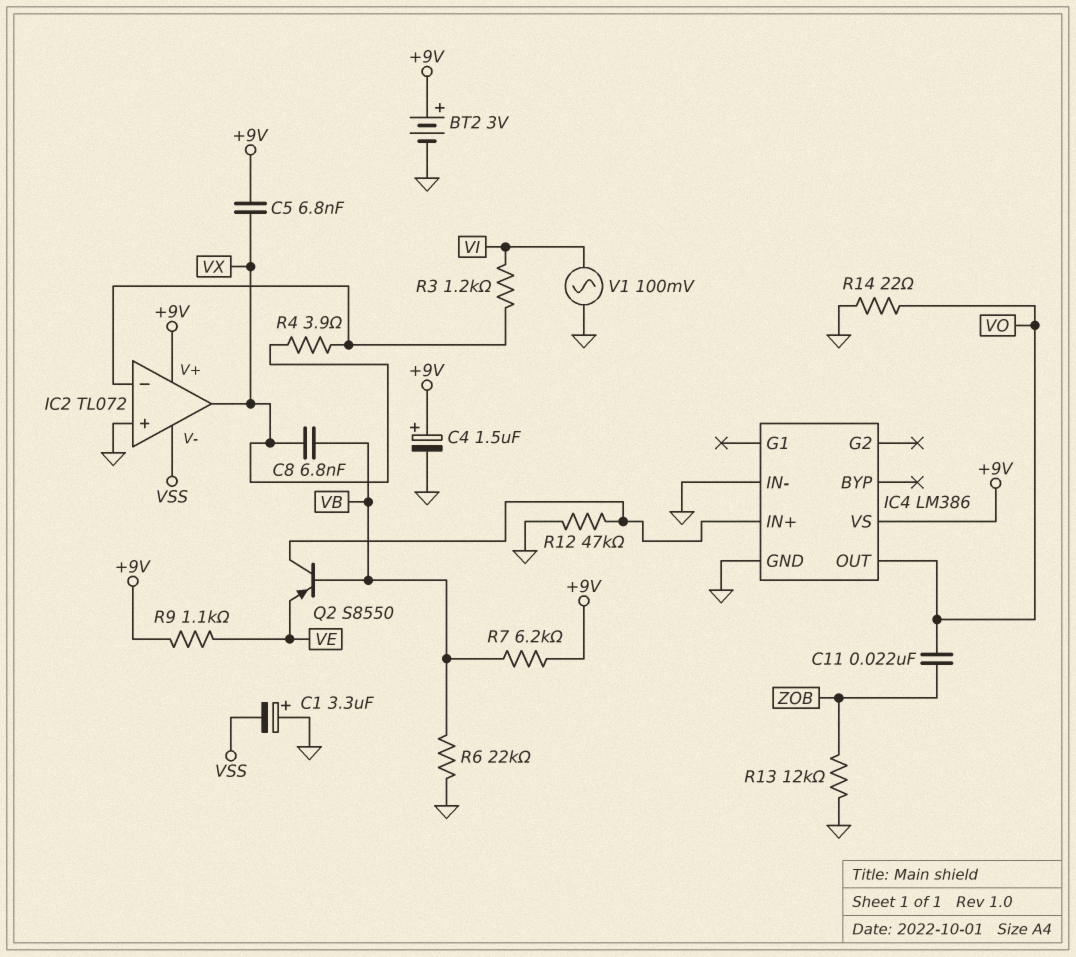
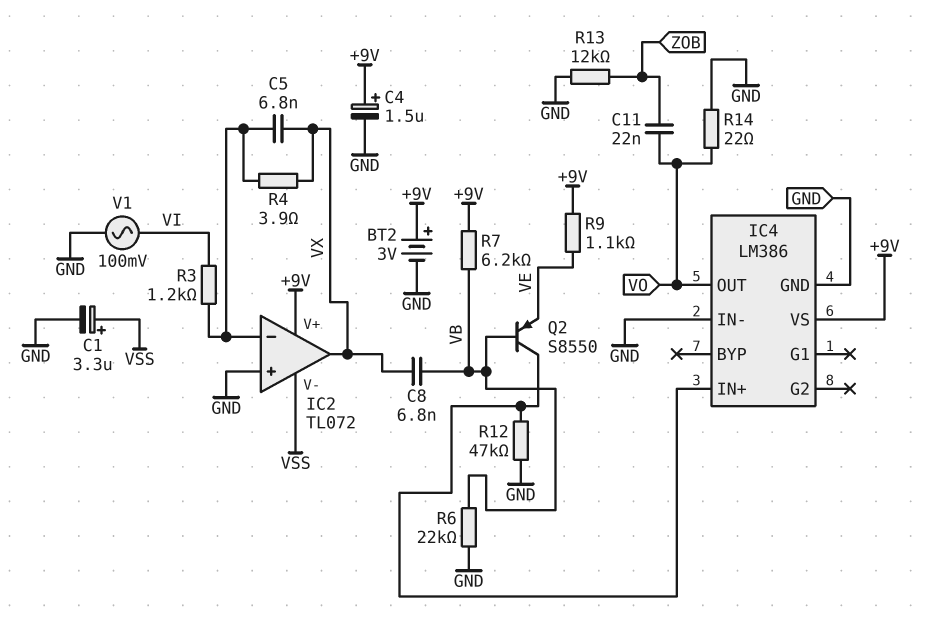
C1: 3.3uF (plus GND, minus VSS) -> 3.3uF (plus VSS, minus GND)
C5: 6.8nF (+9V, VX) -> 6.8nF (IC2/in-, VX)

